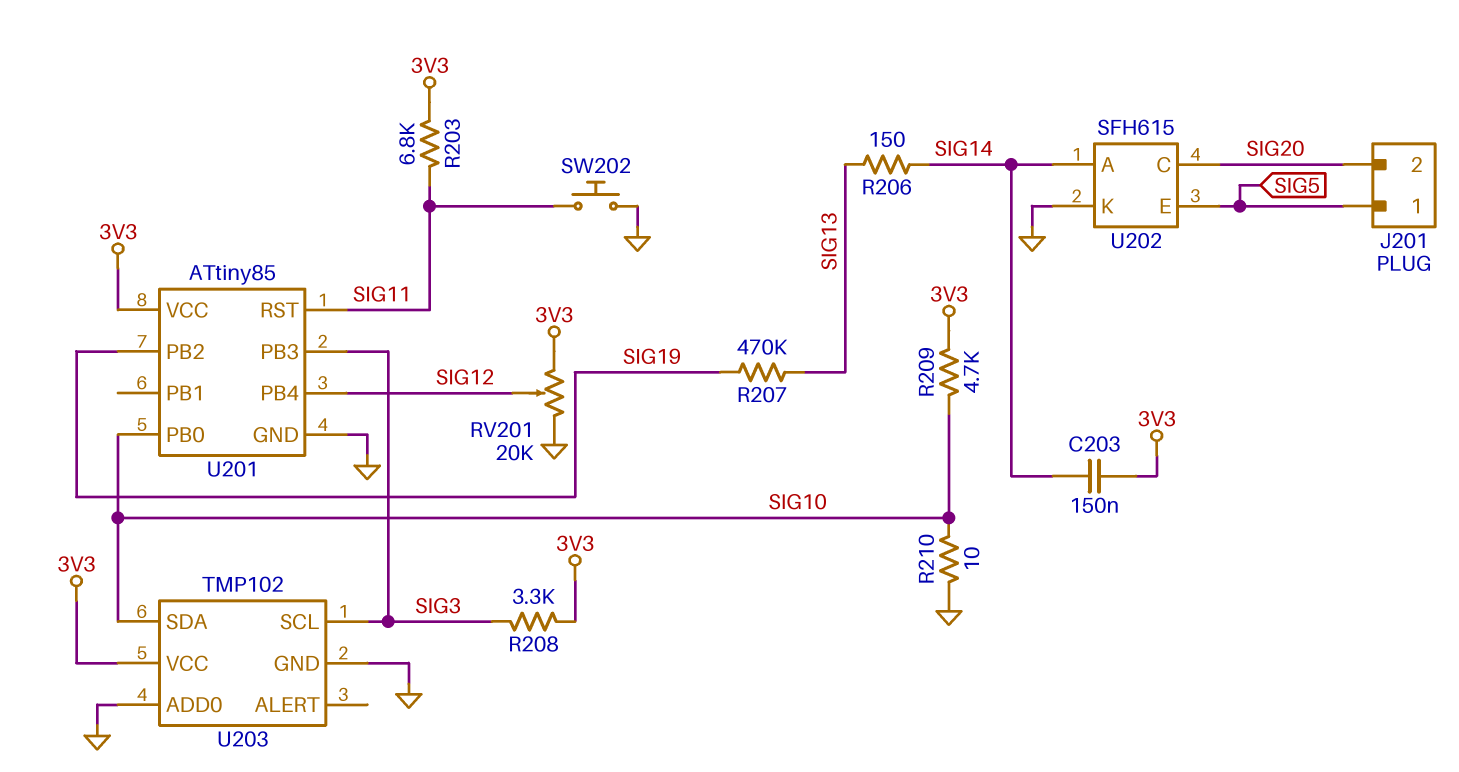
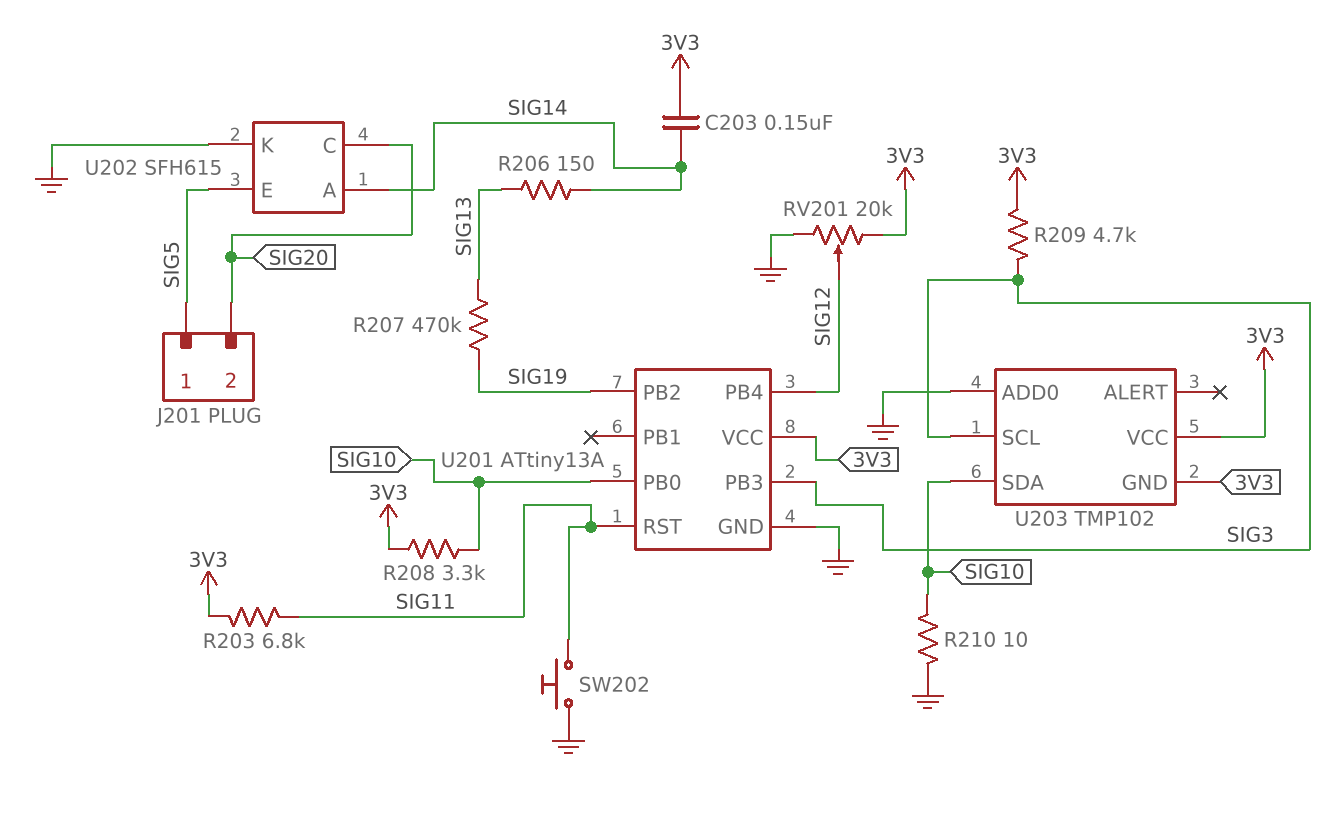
R208: 3.3k (3V3, SIG3) -> 3.3k (3V3, SIG10)
R209: 4.7k (3V3, SIG10) -> 4.7k (3V3, SIG3)
U201: ATtiny85 -> ATtiny13A
U203 pin GND: GND -> 3V3

